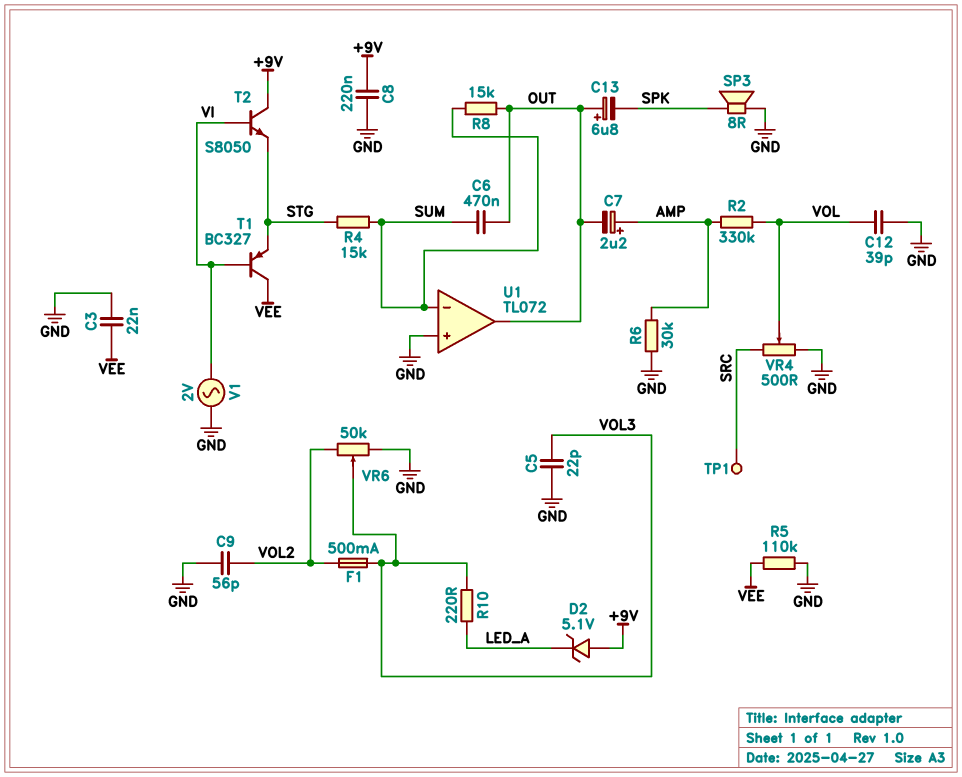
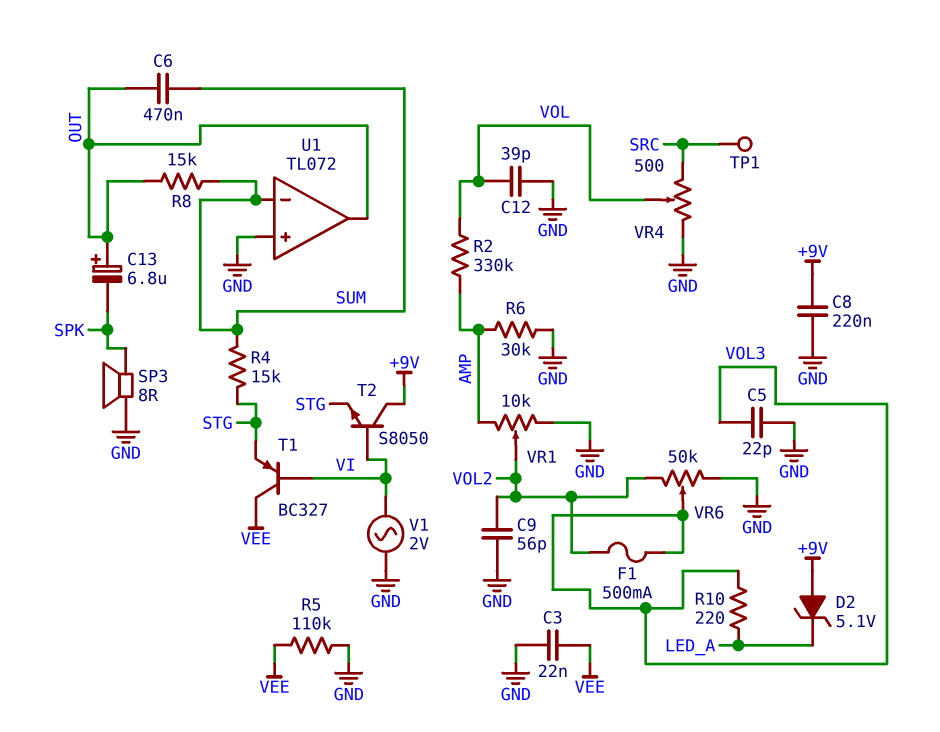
C7: 2.2uF (plus AMP, minus OUT) -> none
VR1: none -> 10k (AMP, GND, wiper VOL2)

